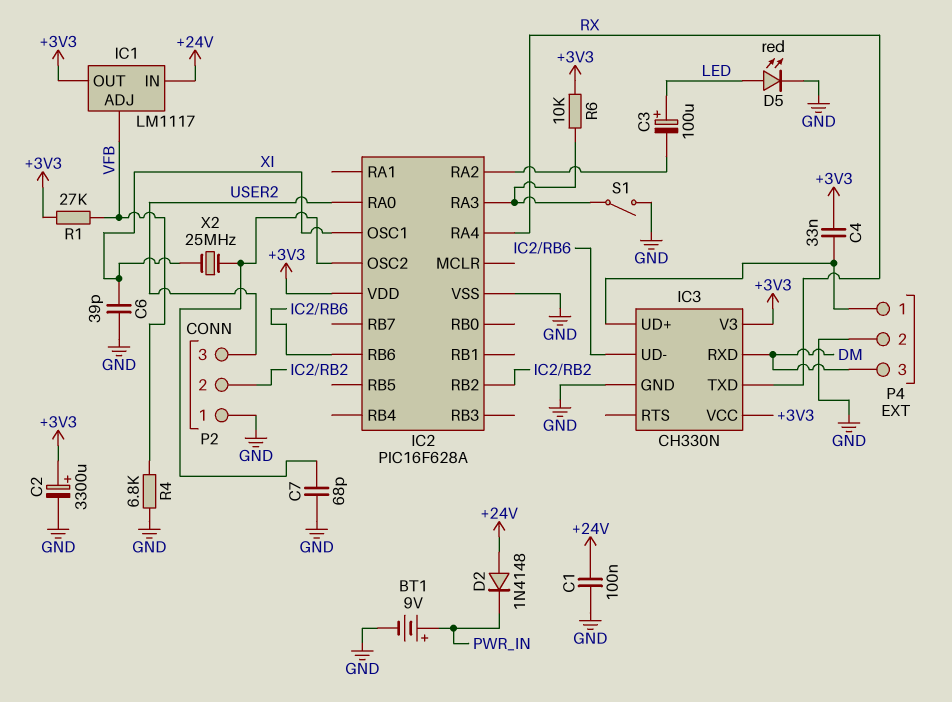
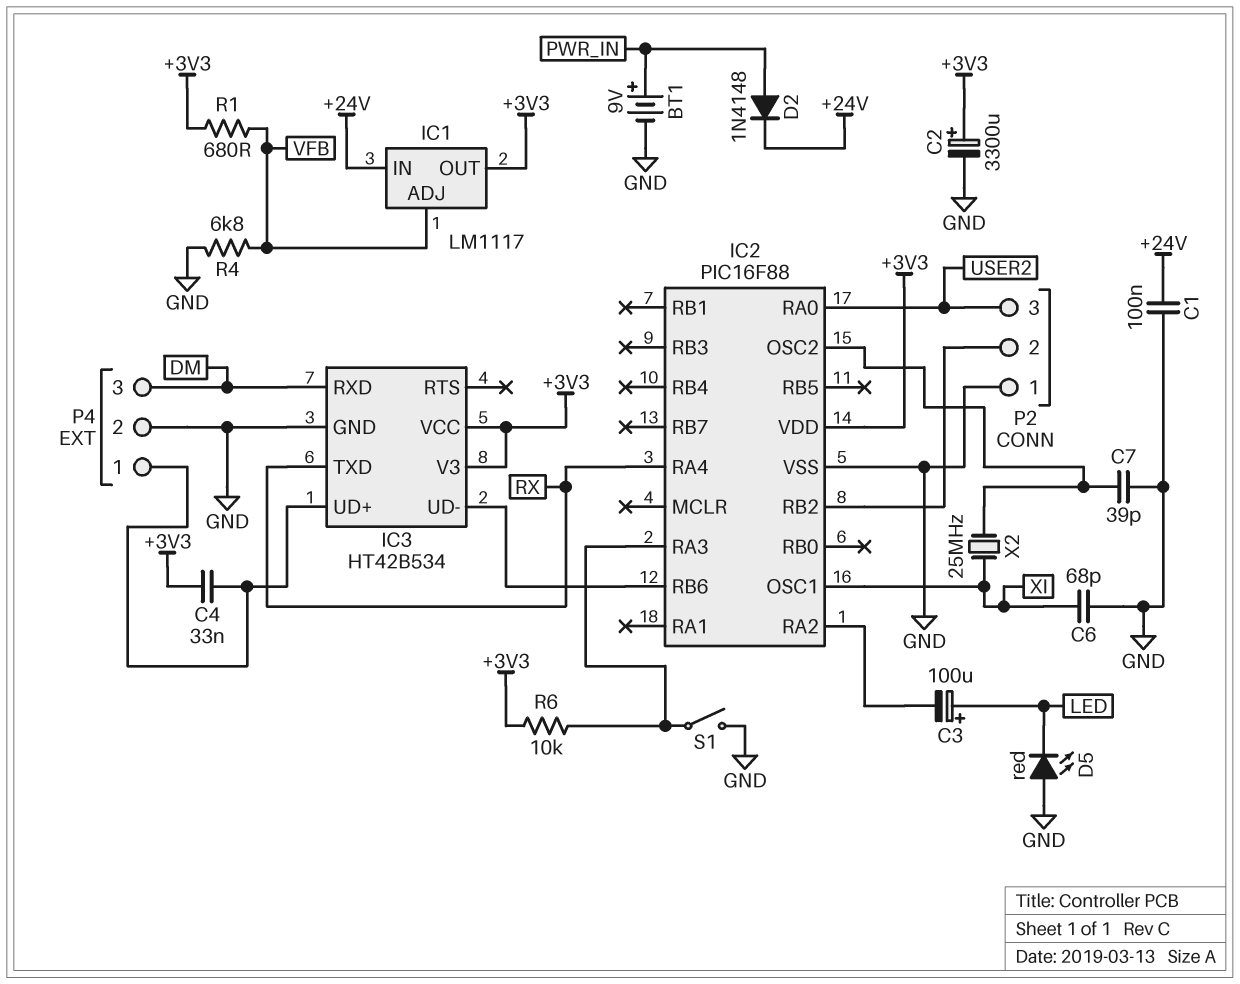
C6: 39pF (GND, XI) -> 68pF (GND, XI)
C7: 68pF (GND, IC2/OSC2) -> 39pF (GND, IC2/OSC2)
D2: diode 1N4148 (A +24V, K PWR_IN) -> diode 1N4148 (A PWR_IN, K +24V)
D5: LED red (A LED, K GND) -> LED red (A GND, K LED)
IC2: PIC16F628A -> PIC16F88
IC3: CH330N -> HT42B534
R1: 27k (+3V3, VFB) -> 680 (+3V3, VFB)

